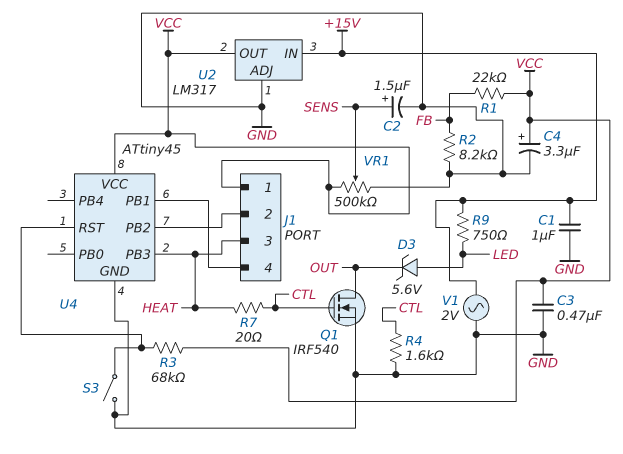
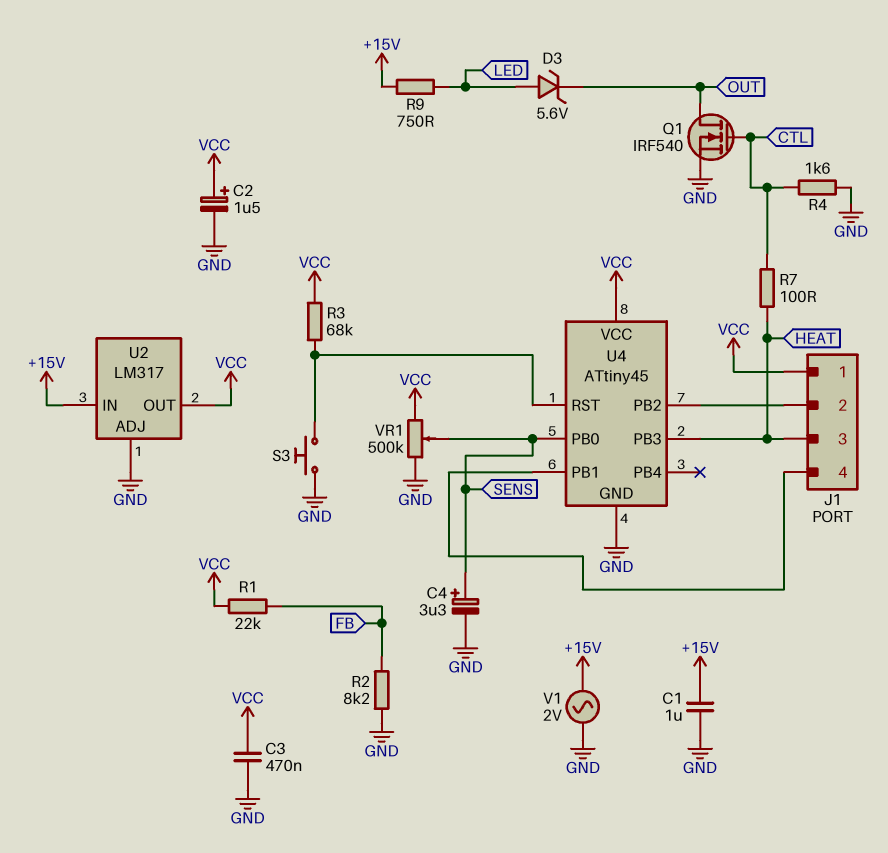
C2: 1.5uF (plus SENS, minus GND) -> 1.5uF (plus VCC, minus GND)
C4: 3.3uF (plus VCC, minus GND) -> 3.3uF (plus SENS, minus GND)
R7: 20 (CTL, HEAT) -> 100 (CTL, HEAT)
S3: switch (GND, U4/RST) -> button (GND, U4/RST)
U4 pin PB0: none -> SENS

